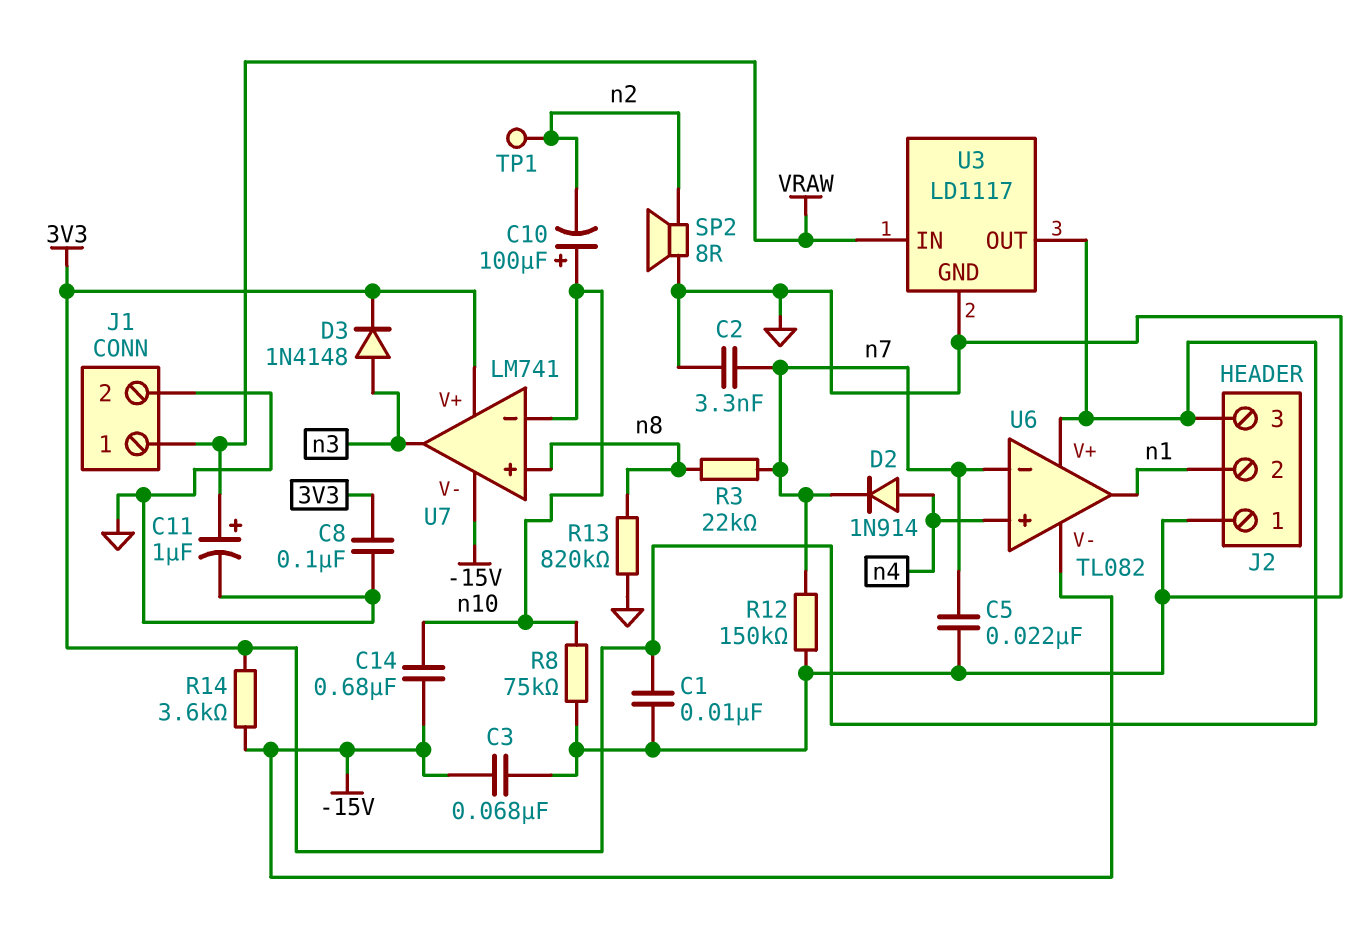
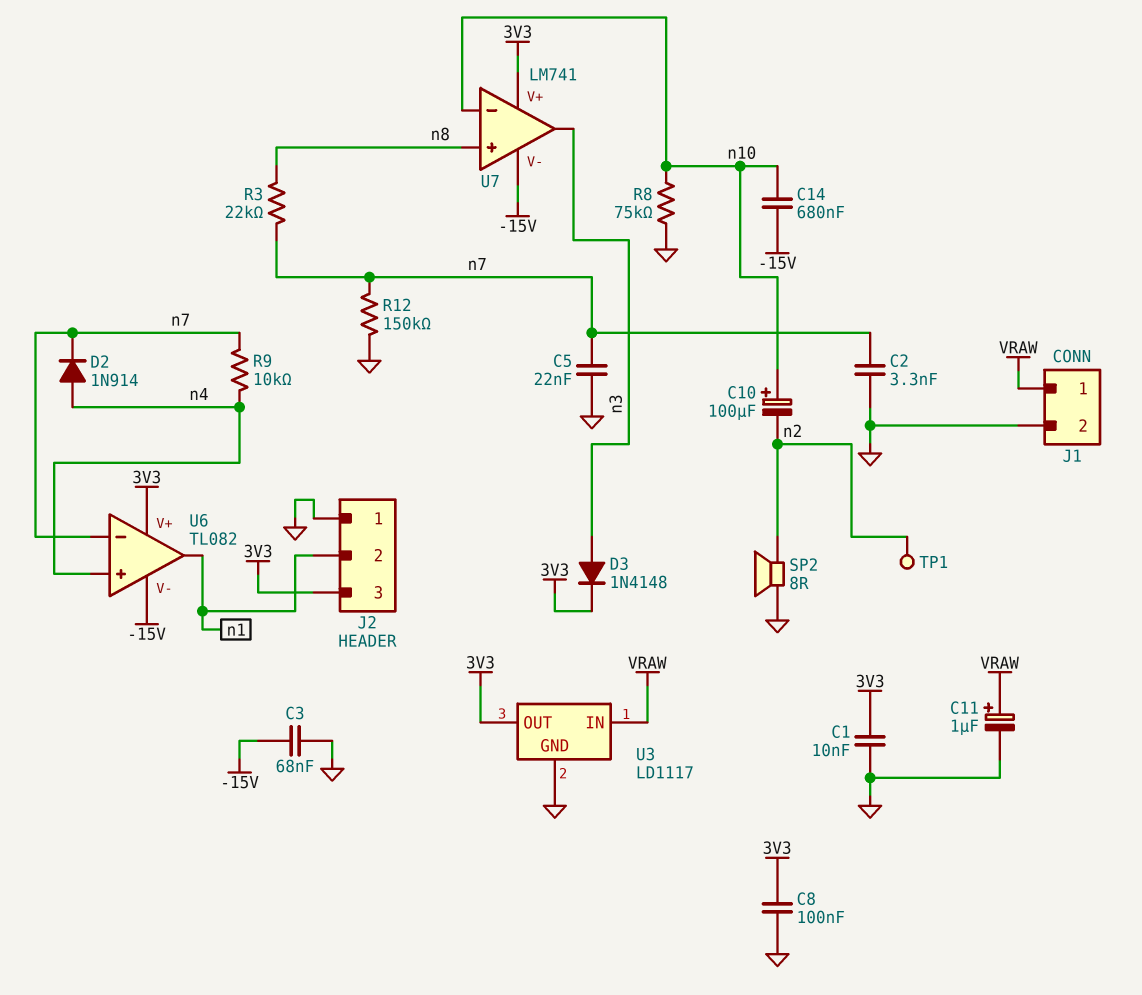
R9: none -> 10k (n4, n7)
R13: 820k (GND, n8) -> none
R14: 3.6k (-15V, 3V3) -> none

